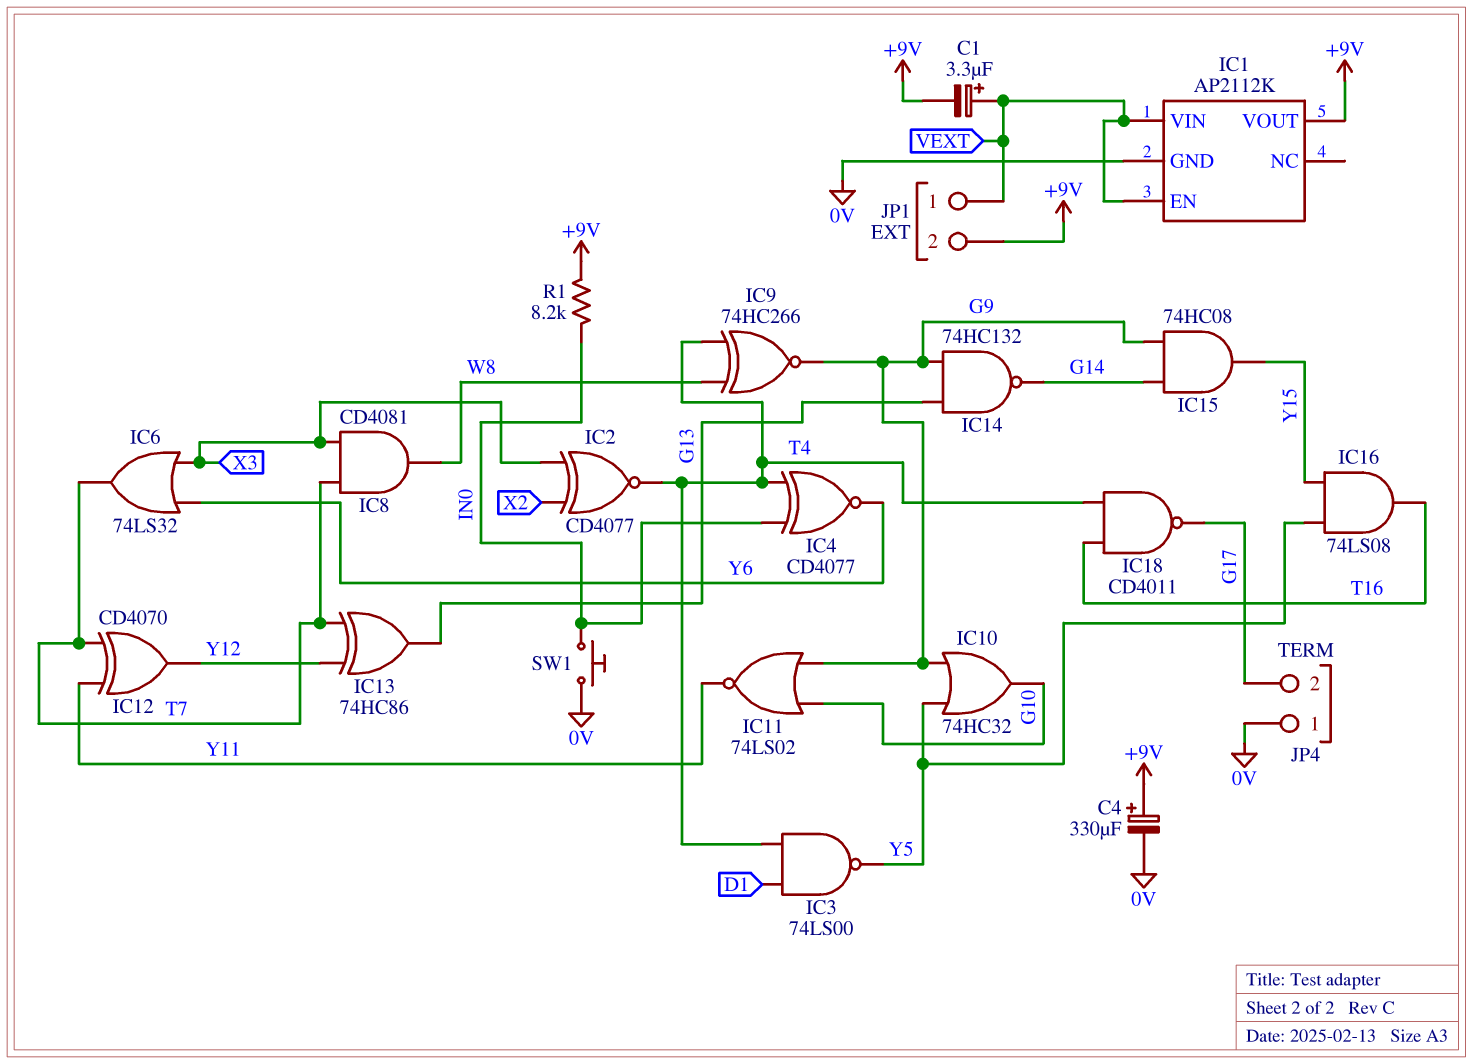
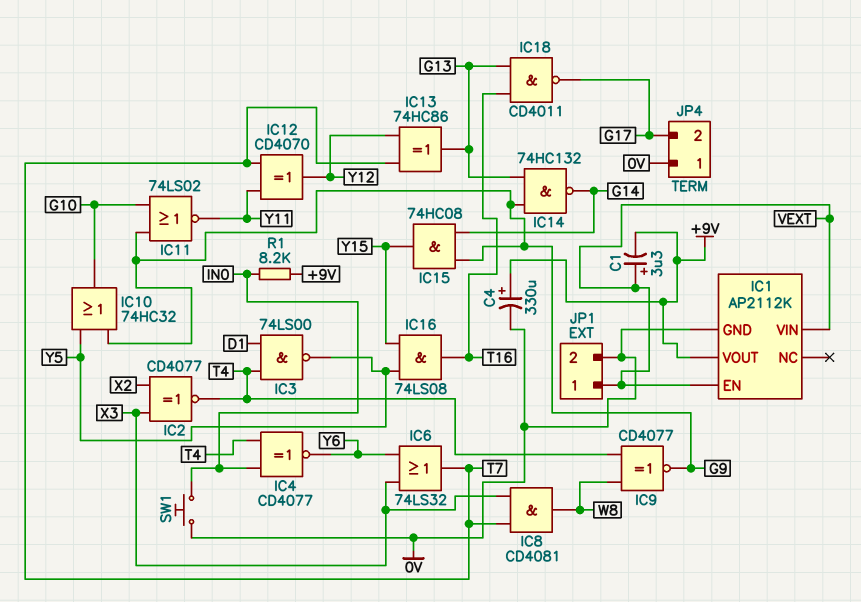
IC9: XNOR 74HC266 (in T4, in W8, out G9) -> XNOR CD4077 (in T4, in W8, out G9)
IC18: NAND CD4011 (in T4, in T16, out G17) -> NAND CD4011 (in G13, in T16, out G17)
JP1 pin 2: +9V -> 0V

